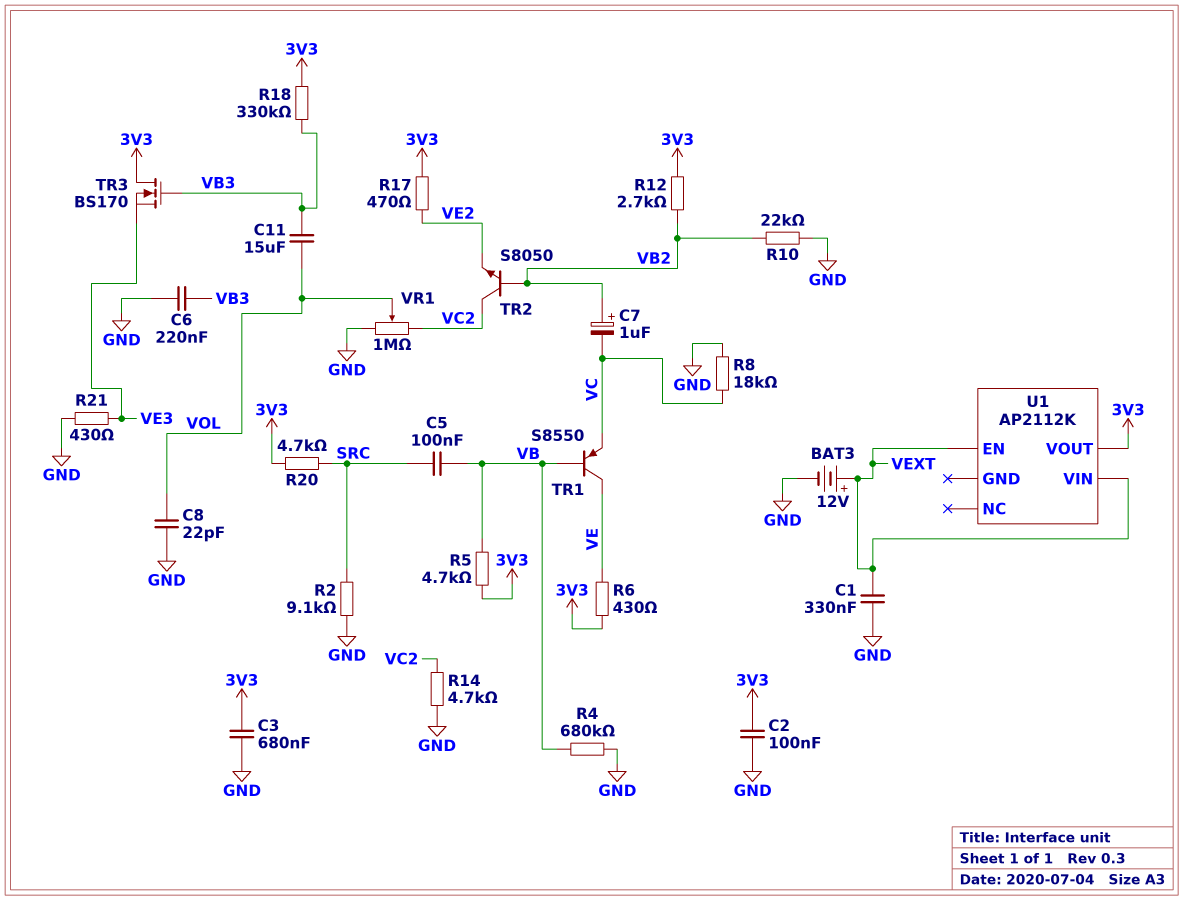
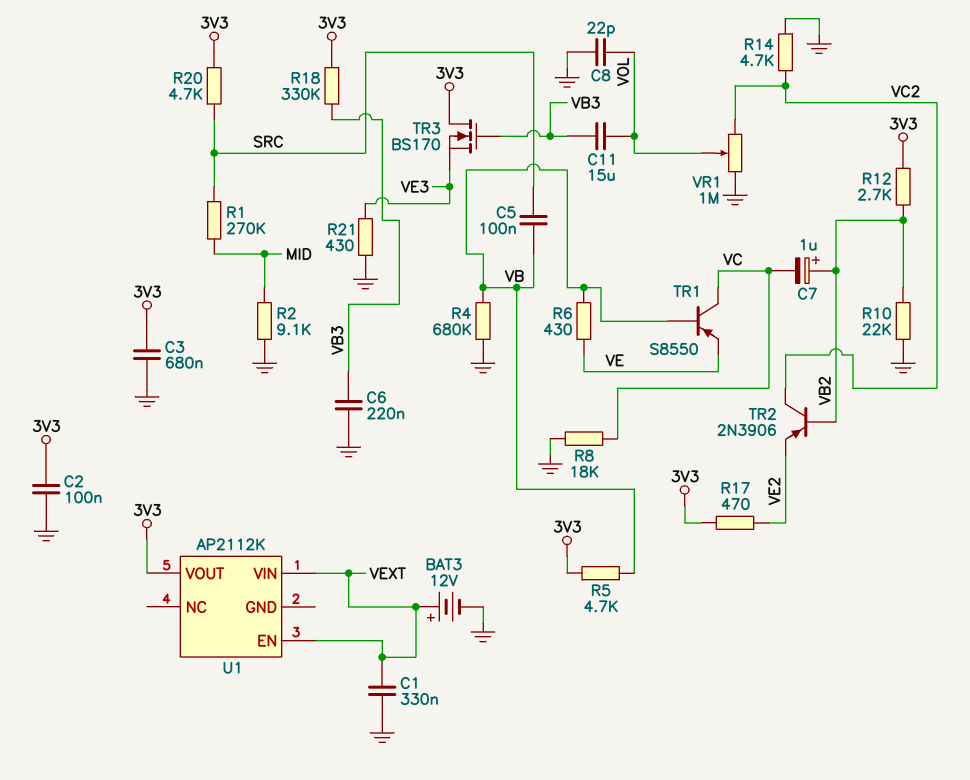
R1: none -> 270k (MID, SRC)
R2: 9.1k (GND, SRC) -> 9.1k (GND, MID)
R6: 430 (3V3, VE) -> 430 (VB, VE)
TR1: PNP S8550 (B VB, C VE, E VC) -> PNP S8550 (B VB, C VC, E VE)
TR2: NPN S8050 (B VB2, C VC2, E VE2) -> PNP 2N3906 (B VB2, C VC2, E VE2)

